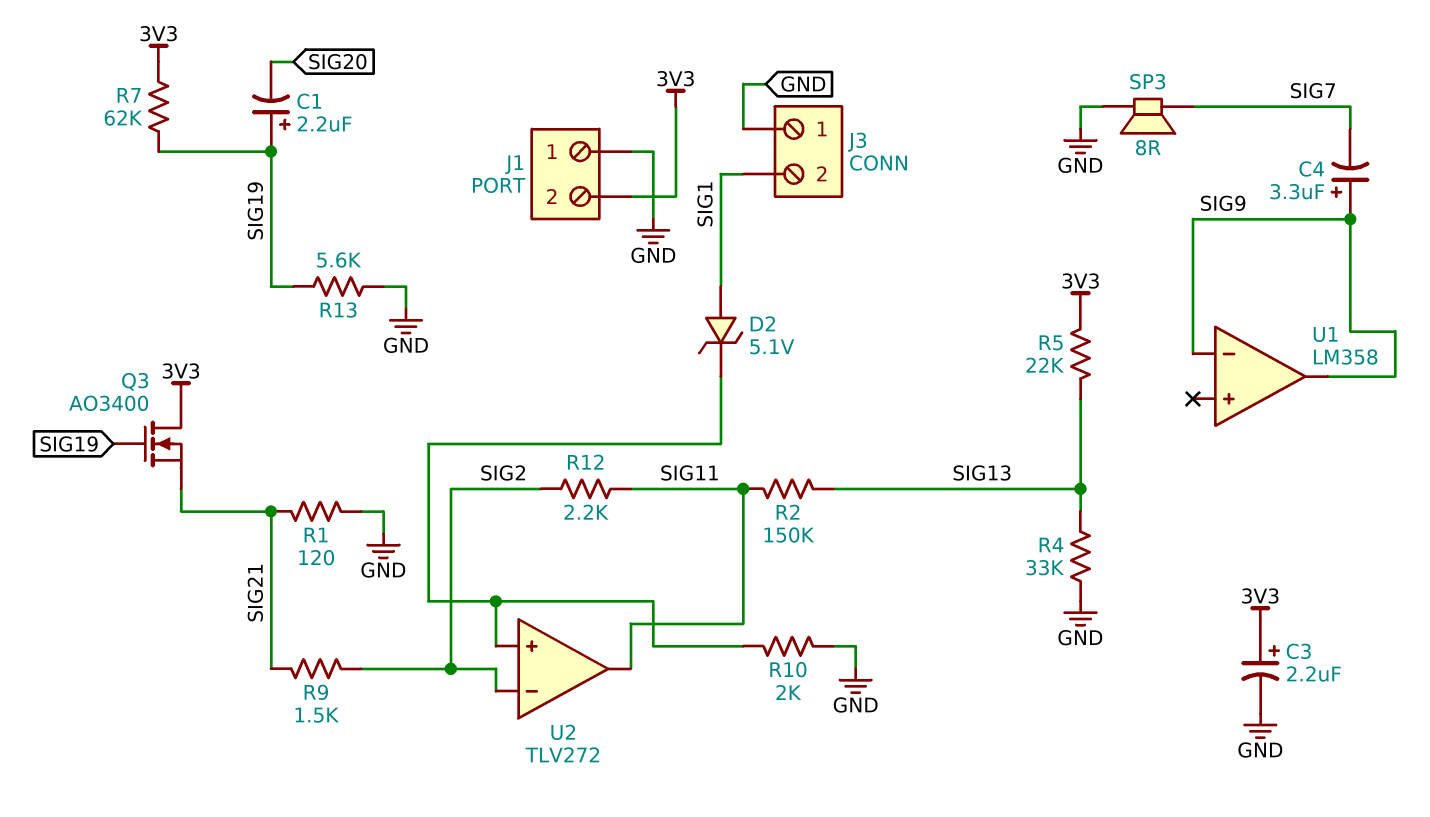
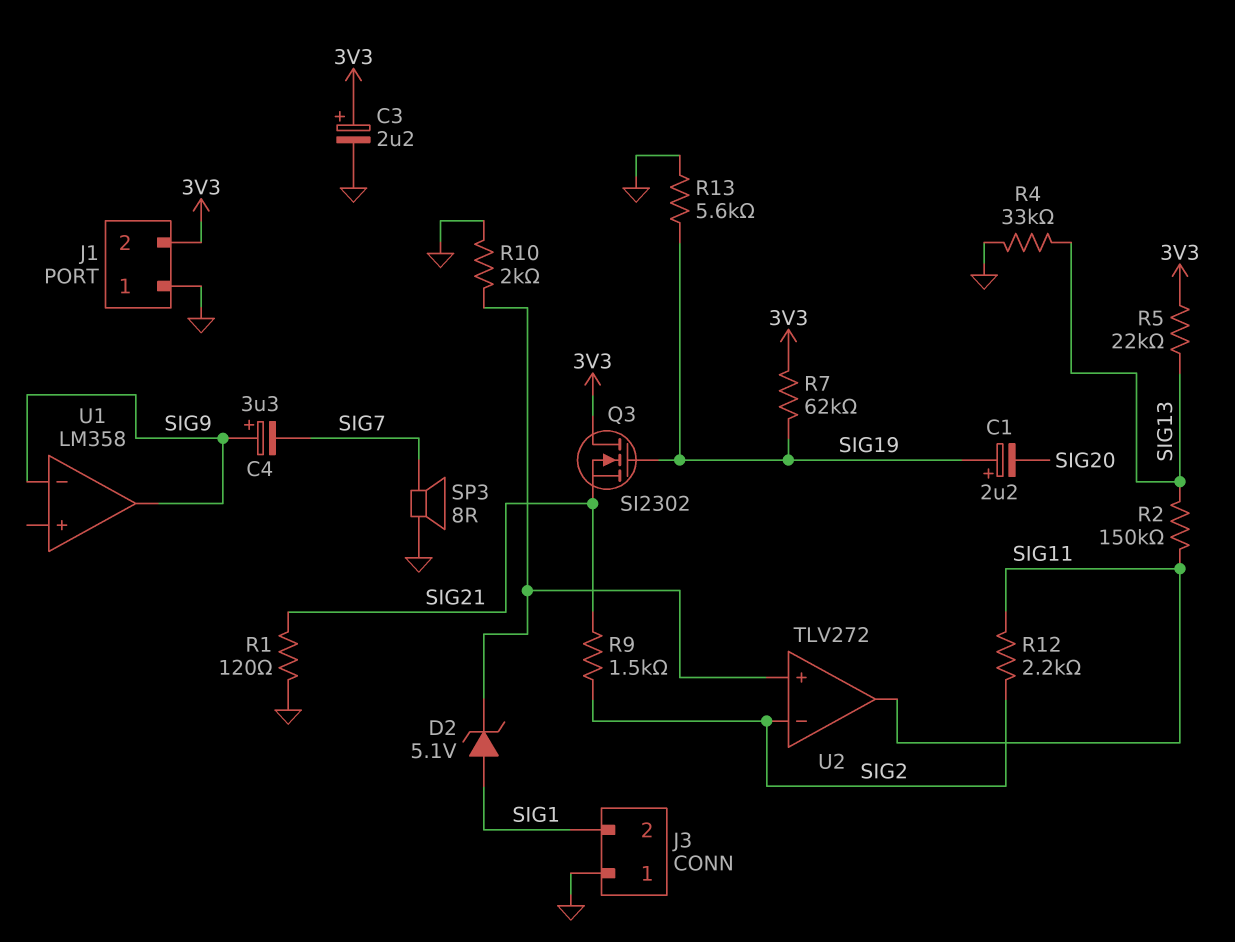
Q3: NMOS AO3400 (G SIG19, D 3V3, S SIG21) -> NMOS SI2302 (G SIG19, D 3V3, S SIG21)

